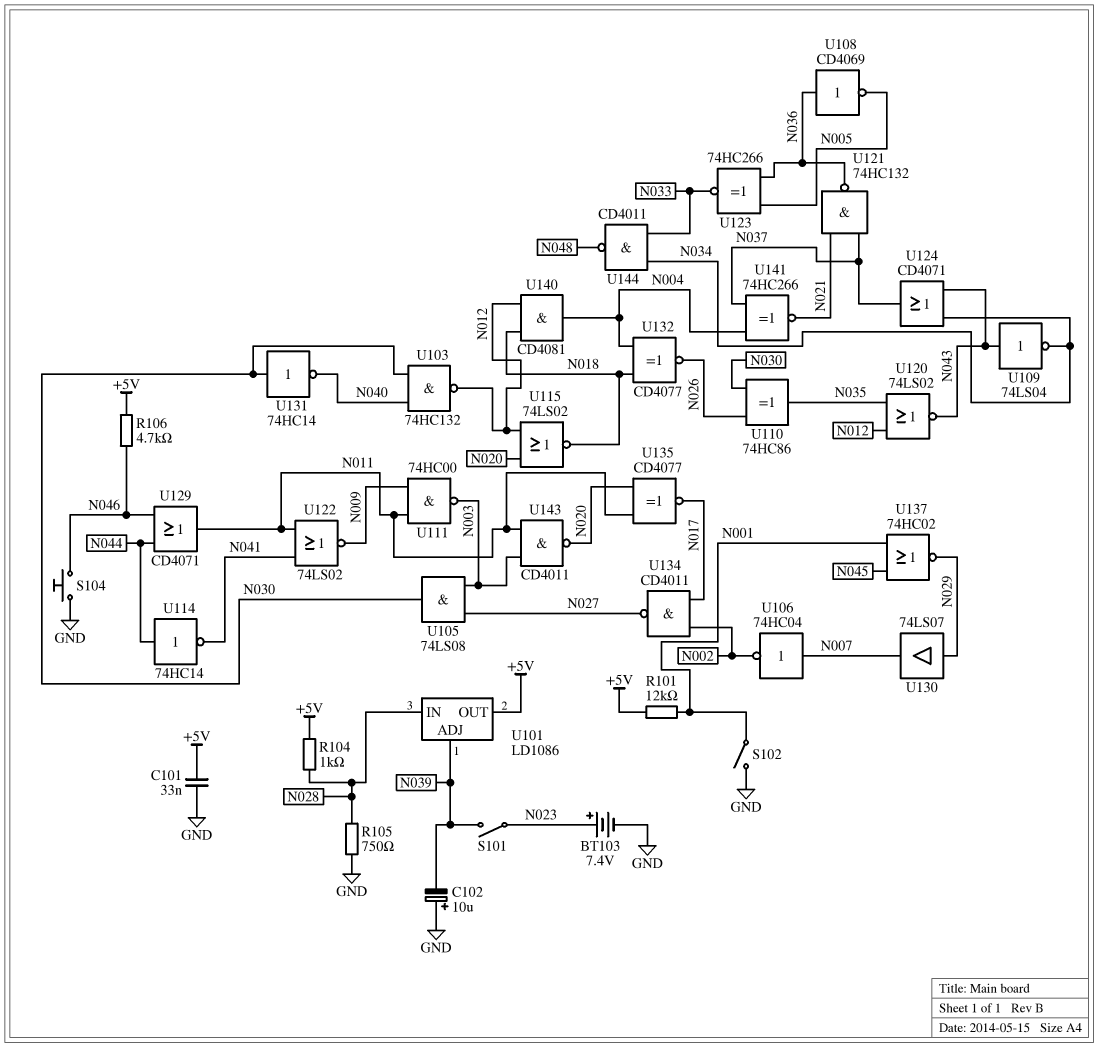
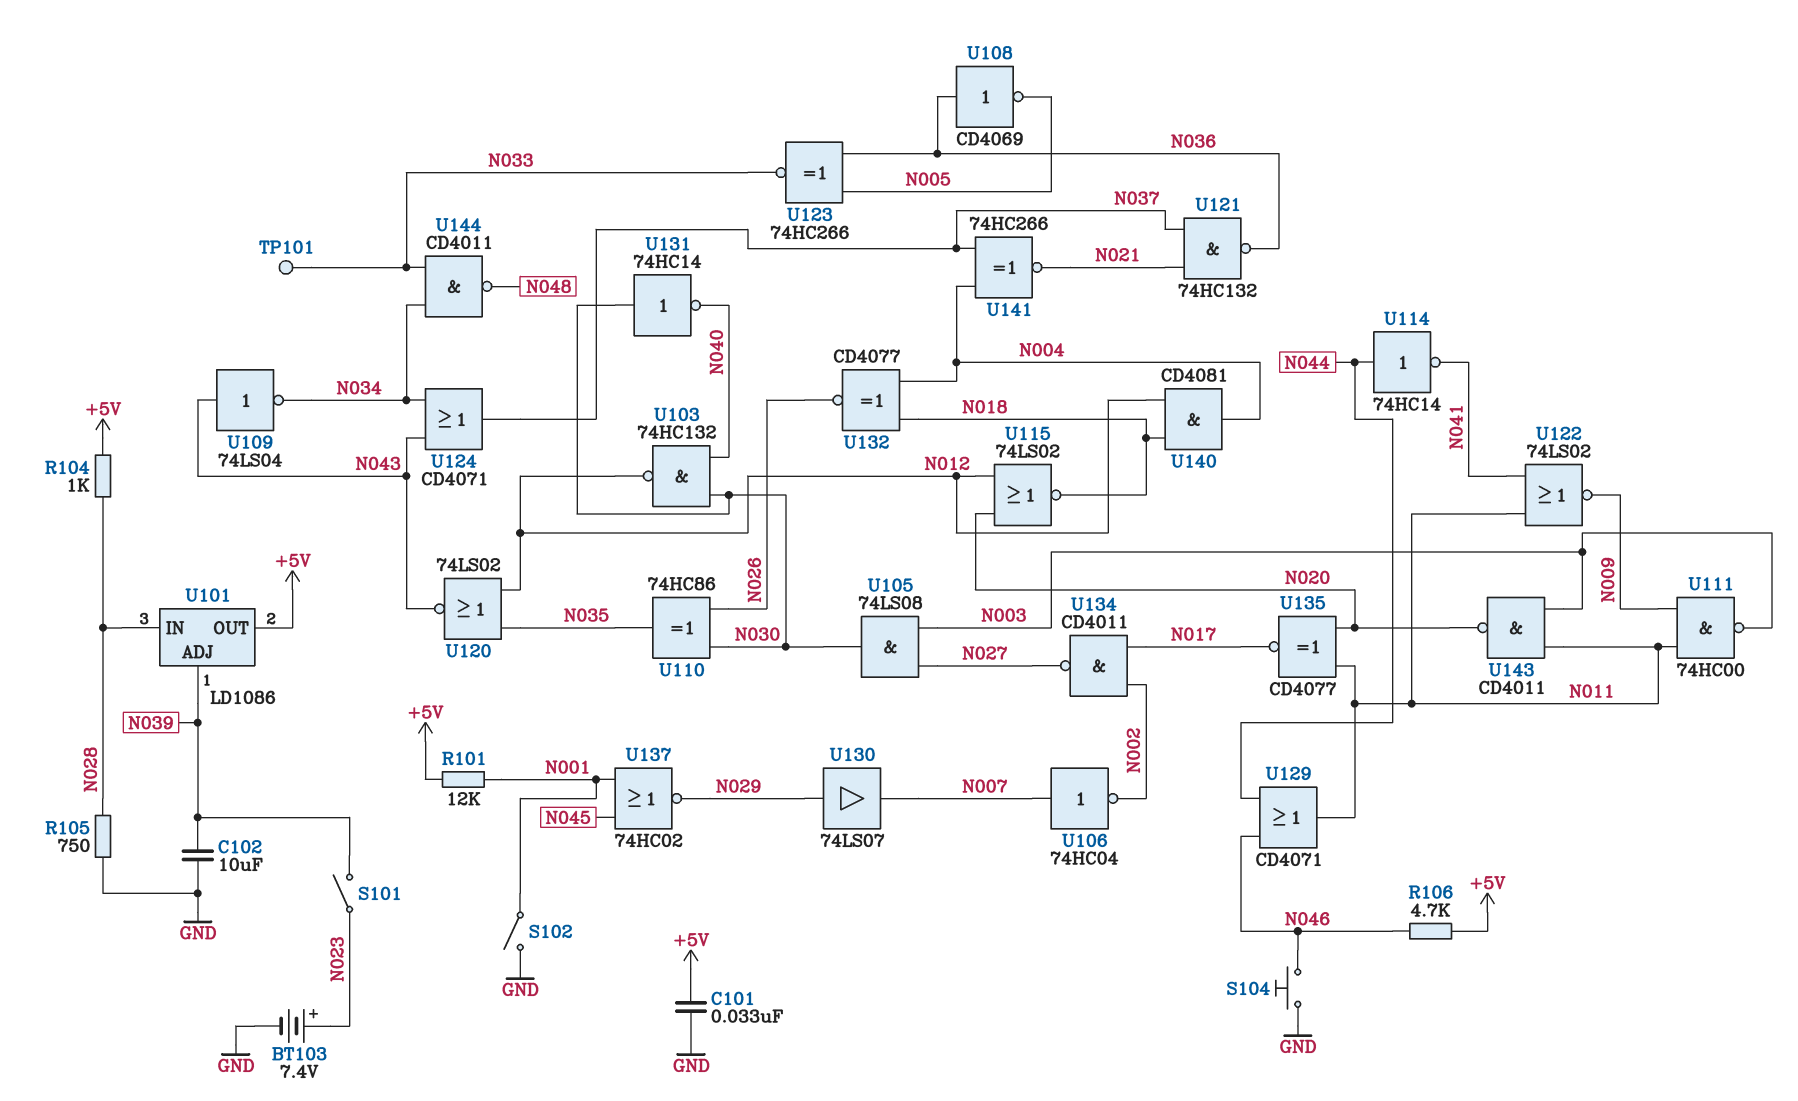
C102: 10uF (plus GND, minus N039) -> 10uF (GND, N039)
TP101: none -> test point (N033)

